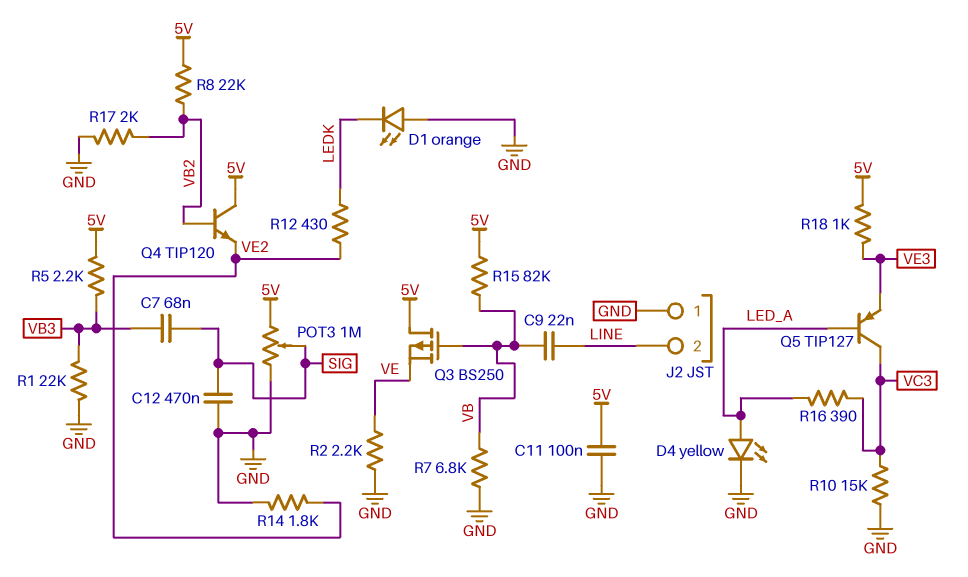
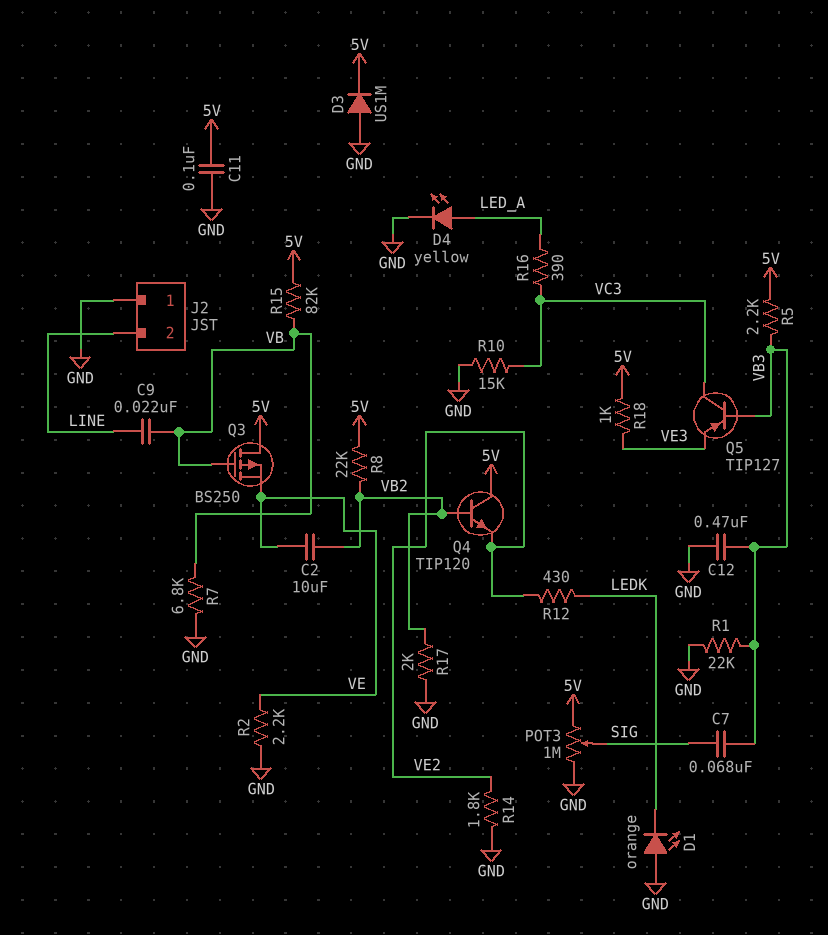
C2: none -> 10uF (VB2, VE)
C12: 470nF (GND, SIG) -> 470nF (GND, VB3)
D3: none -> diode US1M (A GND, K 5V)
Q5: PNP TIP127 (B LED_A, C VC3, E VE3) -> PNP TIP127 (B VB3, C VC3, E VE3)

